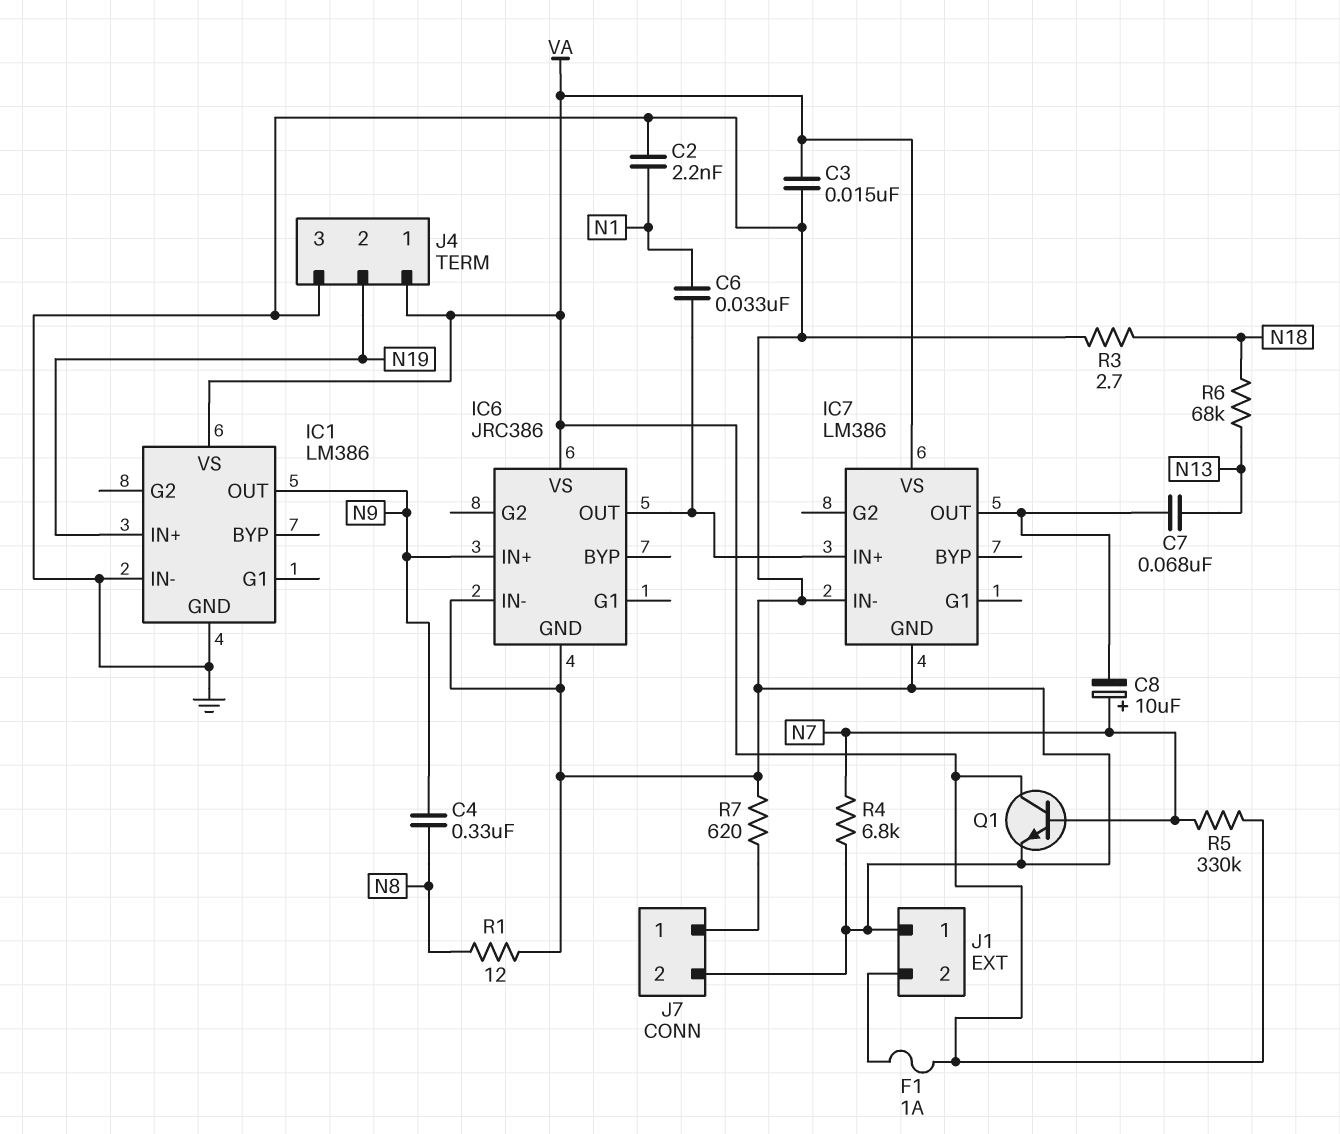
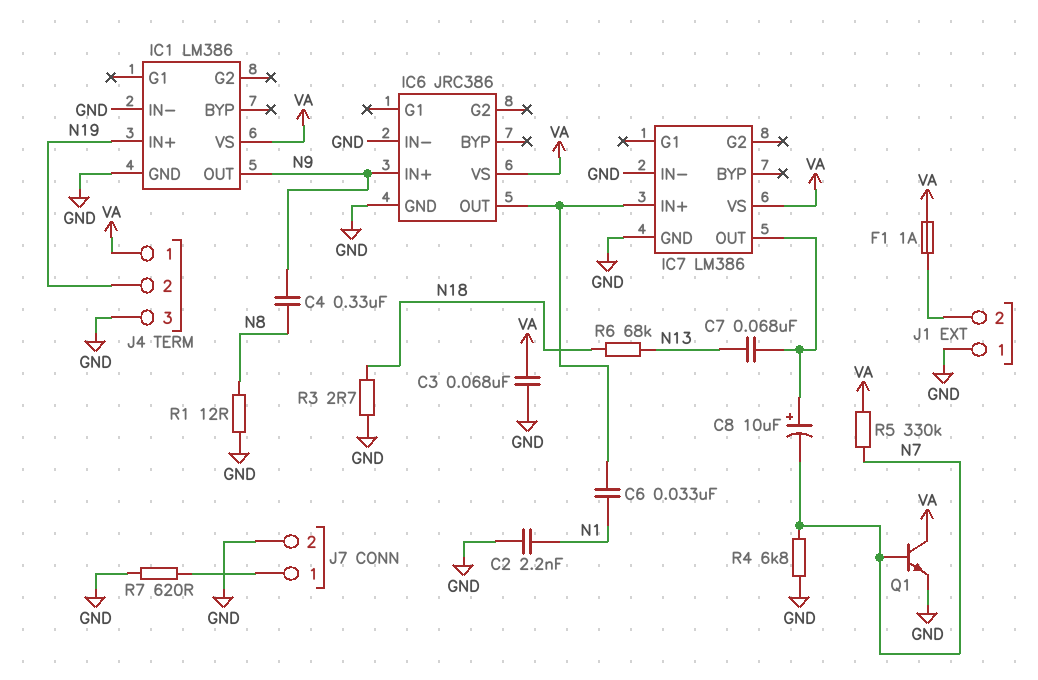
C3: 15nF (GND, VA) -> 68nF (GND, VA)
C8: 10uF (plus N7, minus IC7/OUT) -> 10uF (plus IC7/OUT, minus N7)

